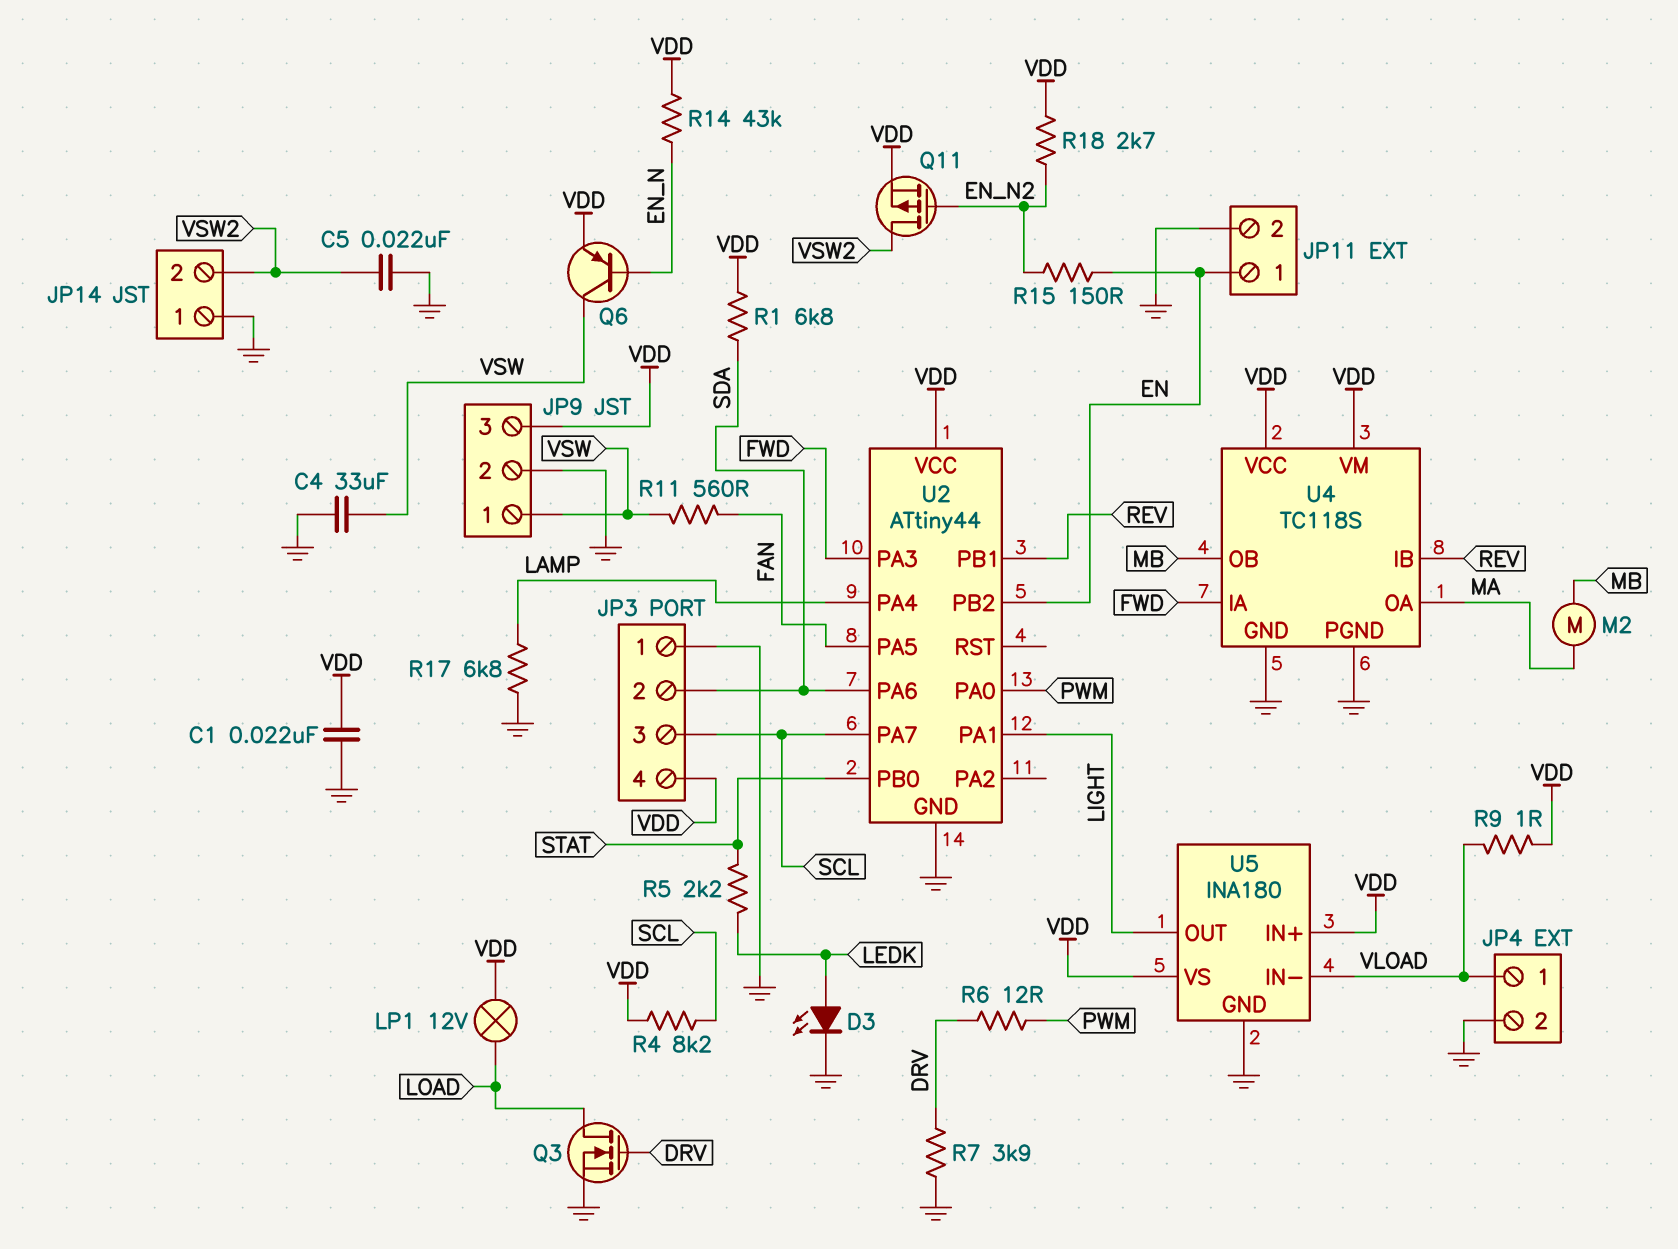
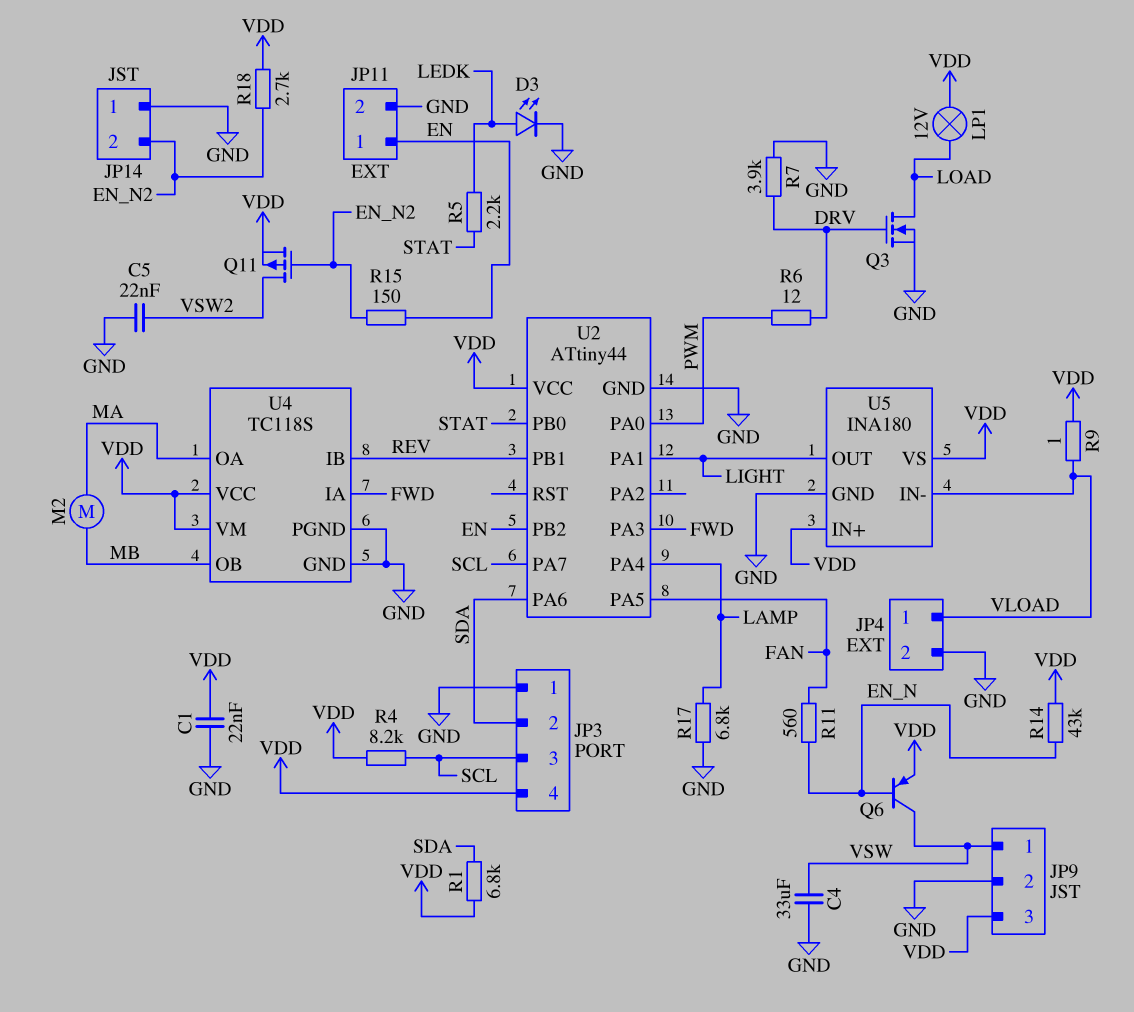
JP14 pin 2: VSW2 -> EN_N2
R11: 560 (FAN, VSW) -> 560 (EN_N, FAN)

